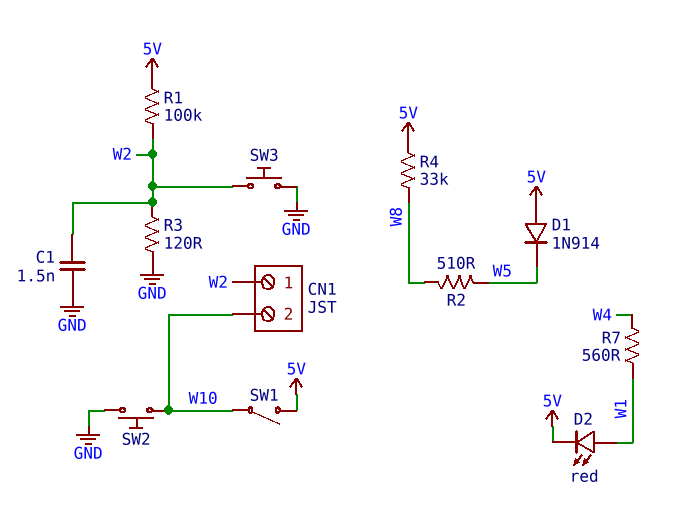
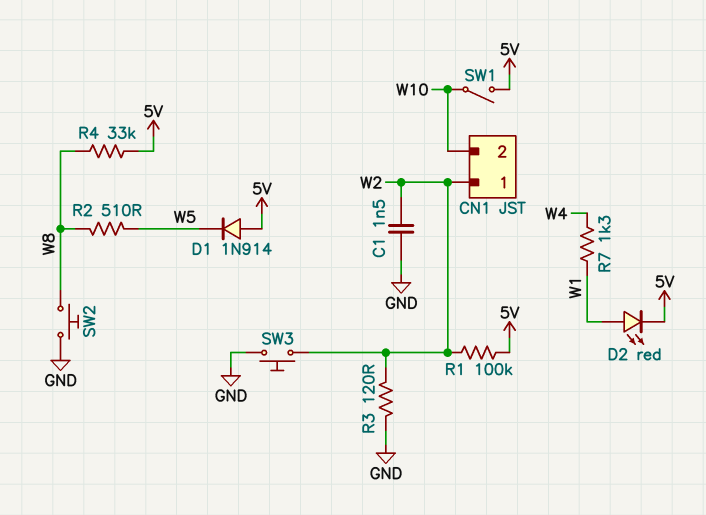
R7: 560 (W1, W4) -> 1.3k (W1, W4)
SW2: button (GND, W10) -> button (GND, W8)

